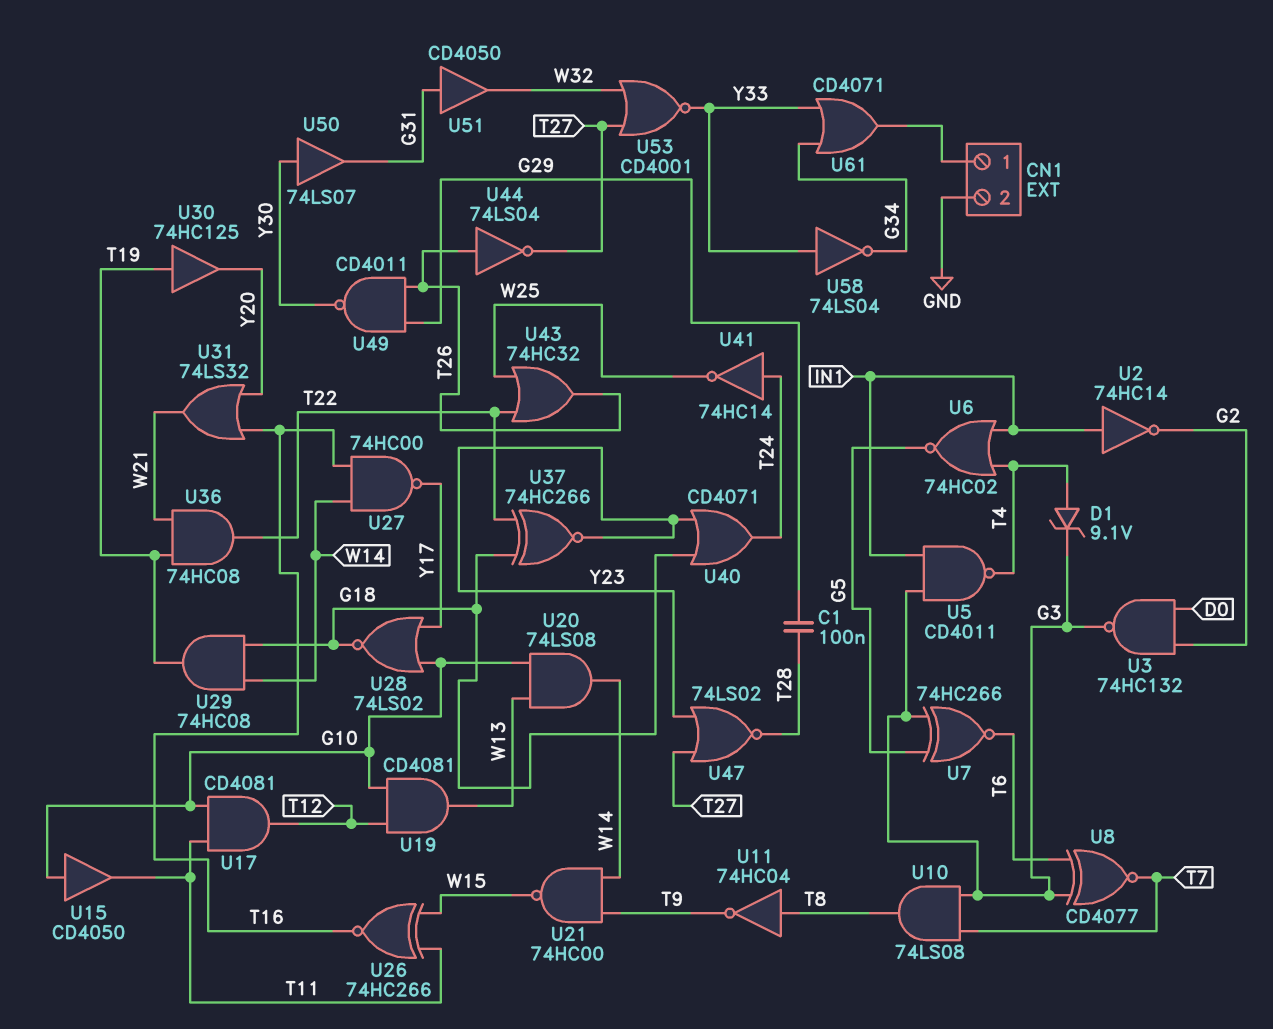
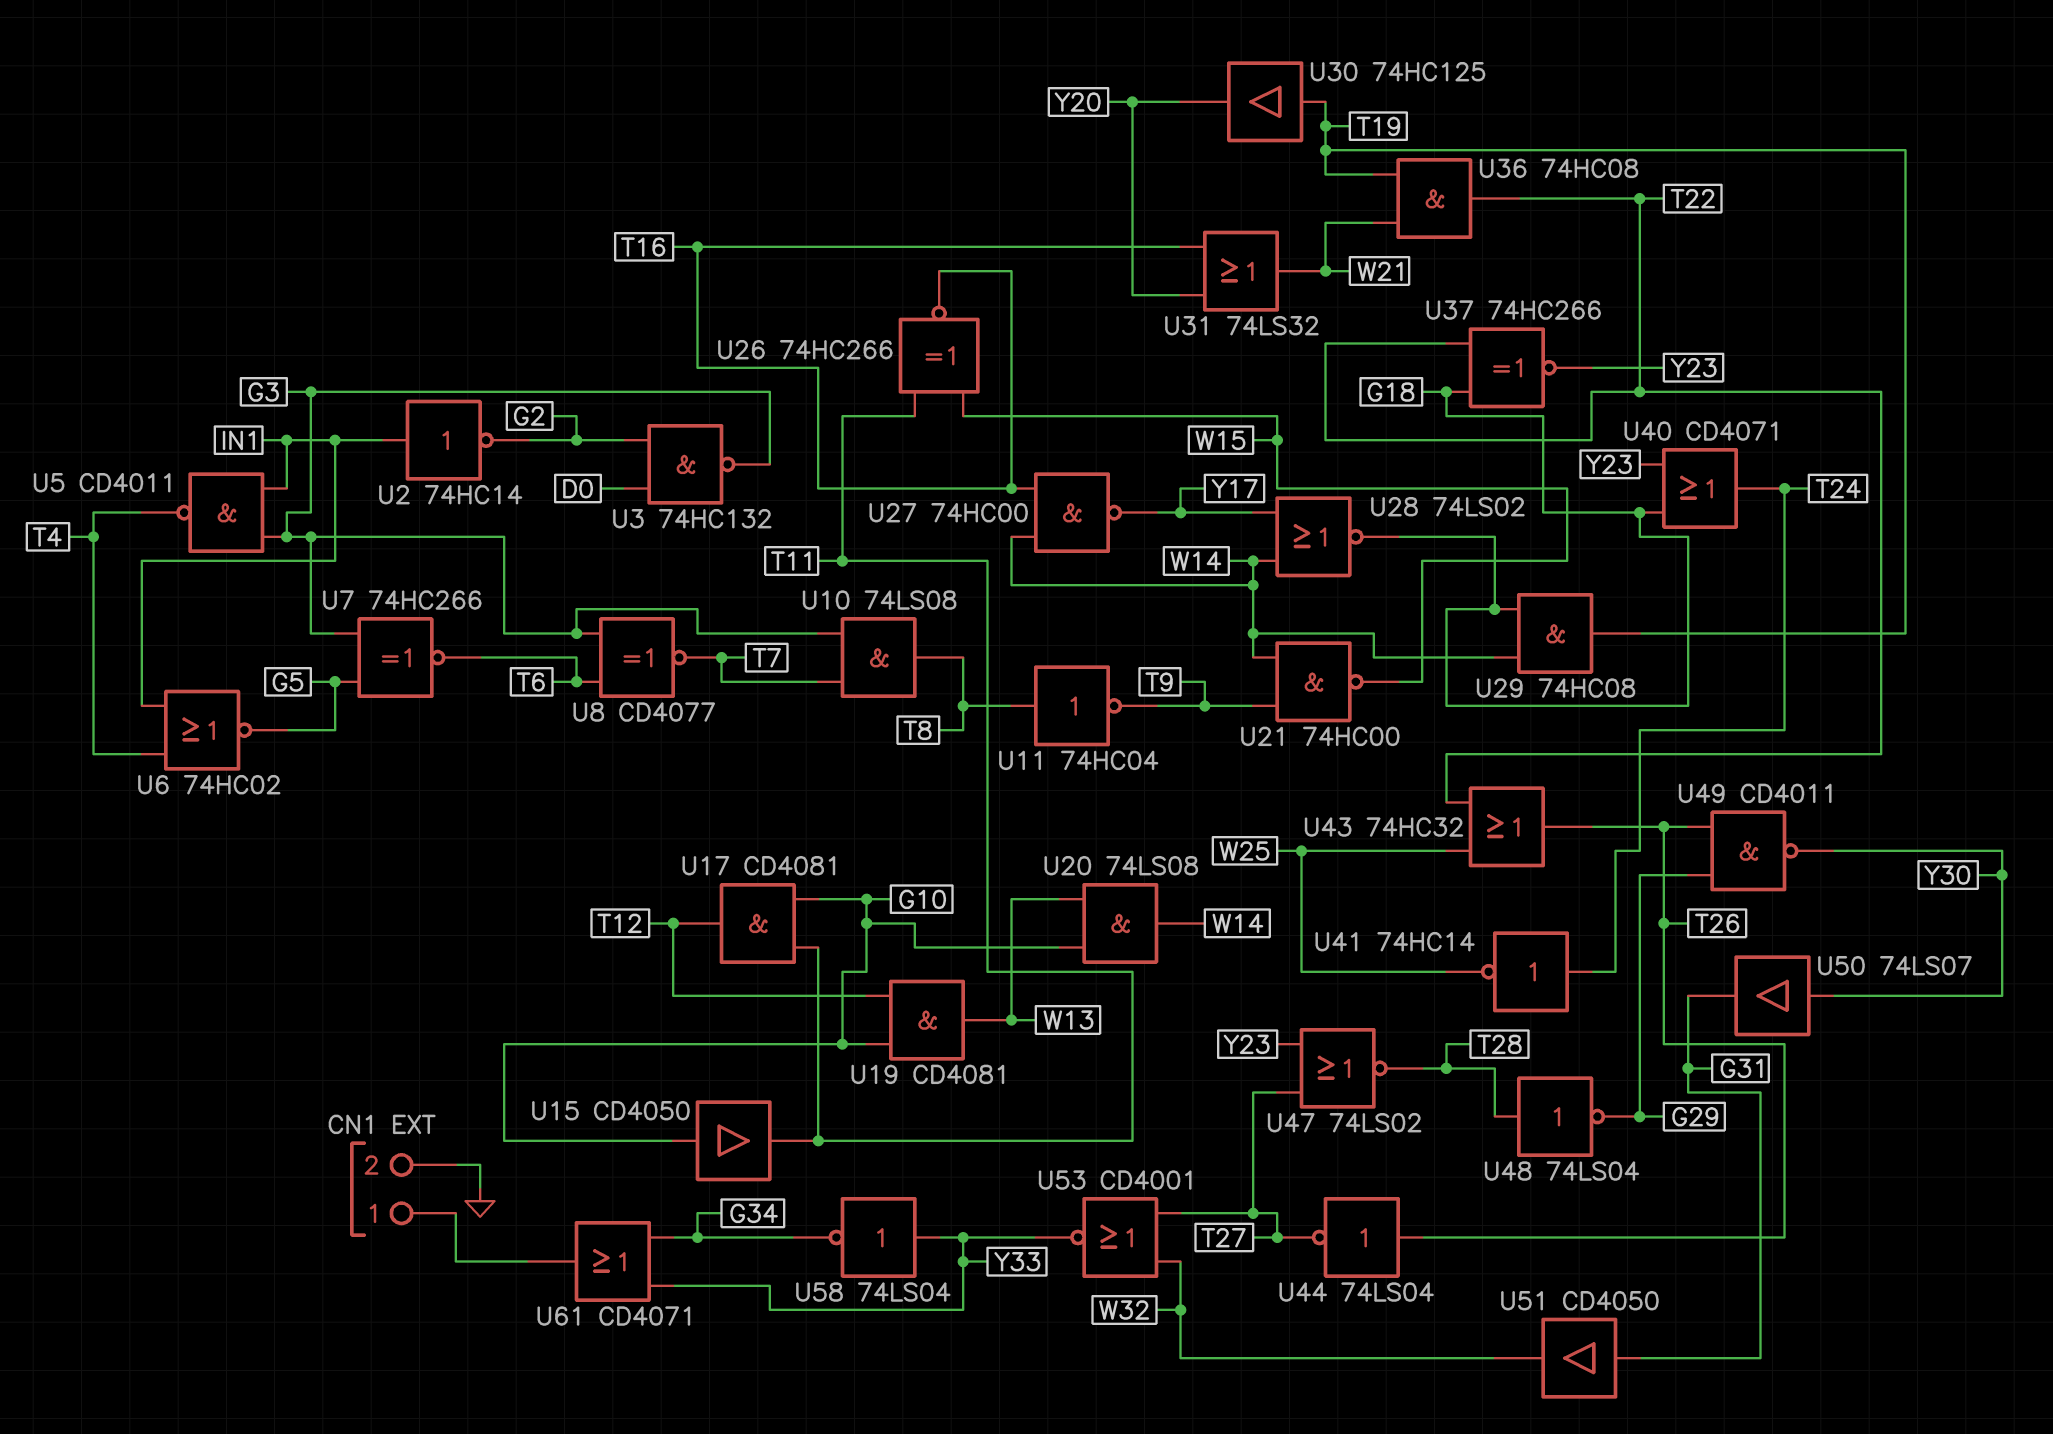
C1: 100nF (G29, T28) -> none
D1: zener 9.1V (A T4, K G3) -> none
U28: NOR 74LS02 (in G10, in Y17, out G18) -> NOR 74LS02 (in W14, in Y17, out G18)
U48: none -> NOT 74LS04 (in T28, out G29)

